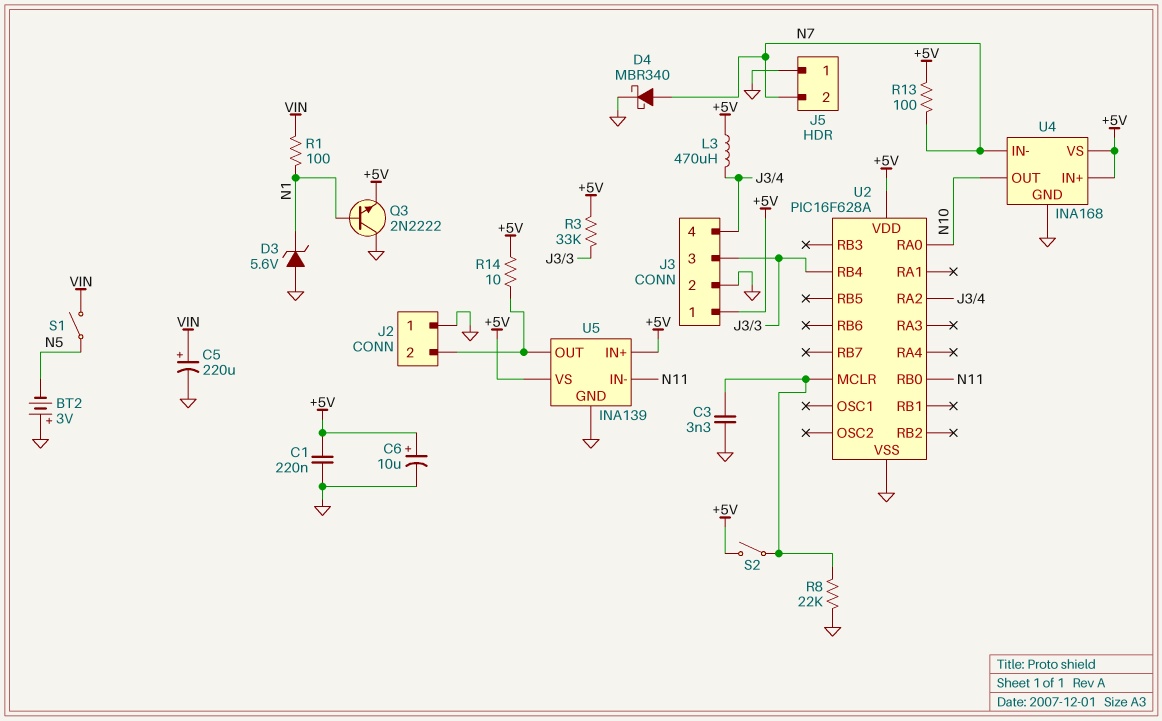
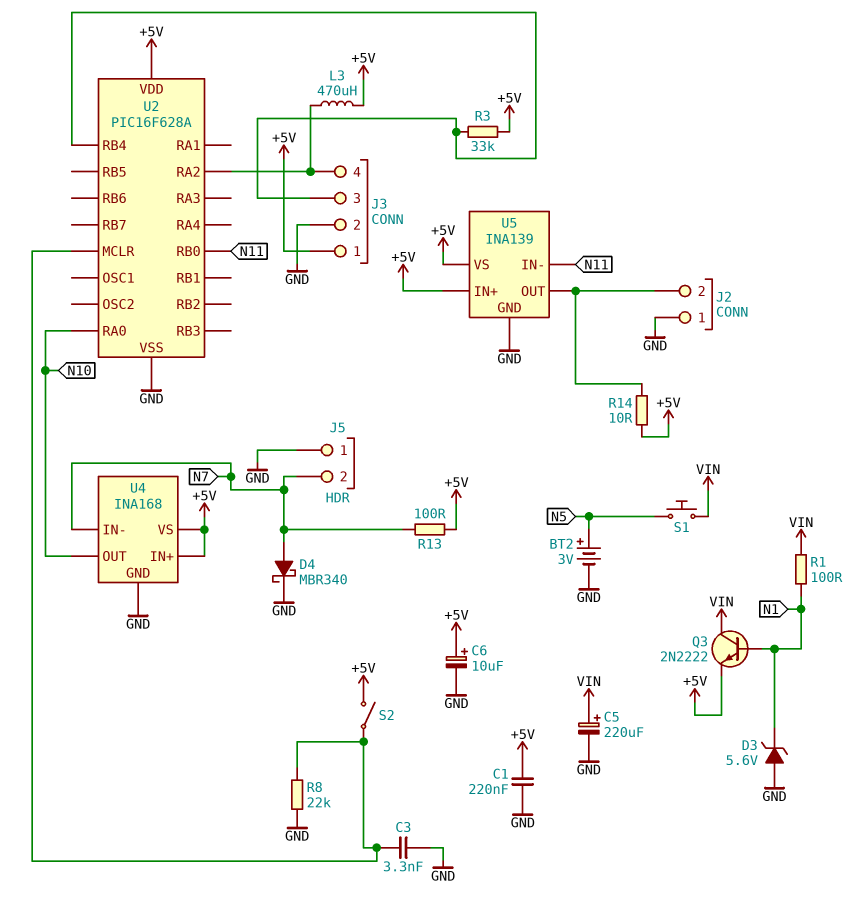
BT2: 3V (plus GND, minus N5) -> 3V (plus N5, minus GND)
Q3: NPN 2N2222 (B N1, C GND, E +5V) -> NPN 2N2222 (B N1, C VIN, E +5V)
S1: switch (N5, VIN) -> button (N5, VIN)

